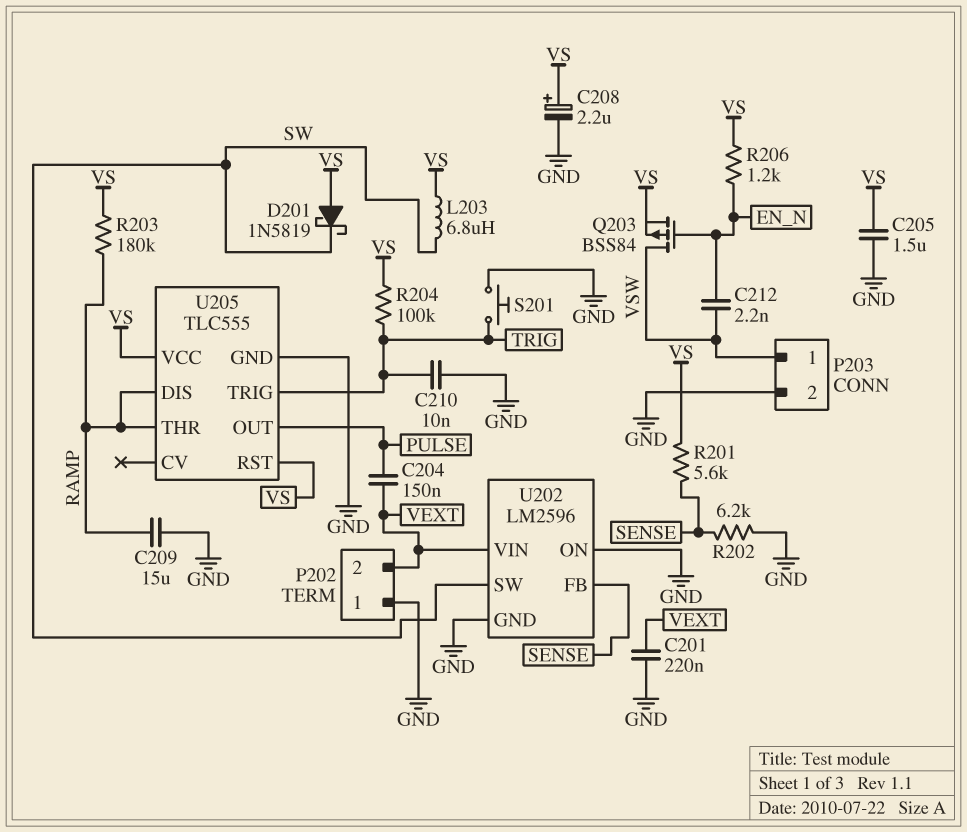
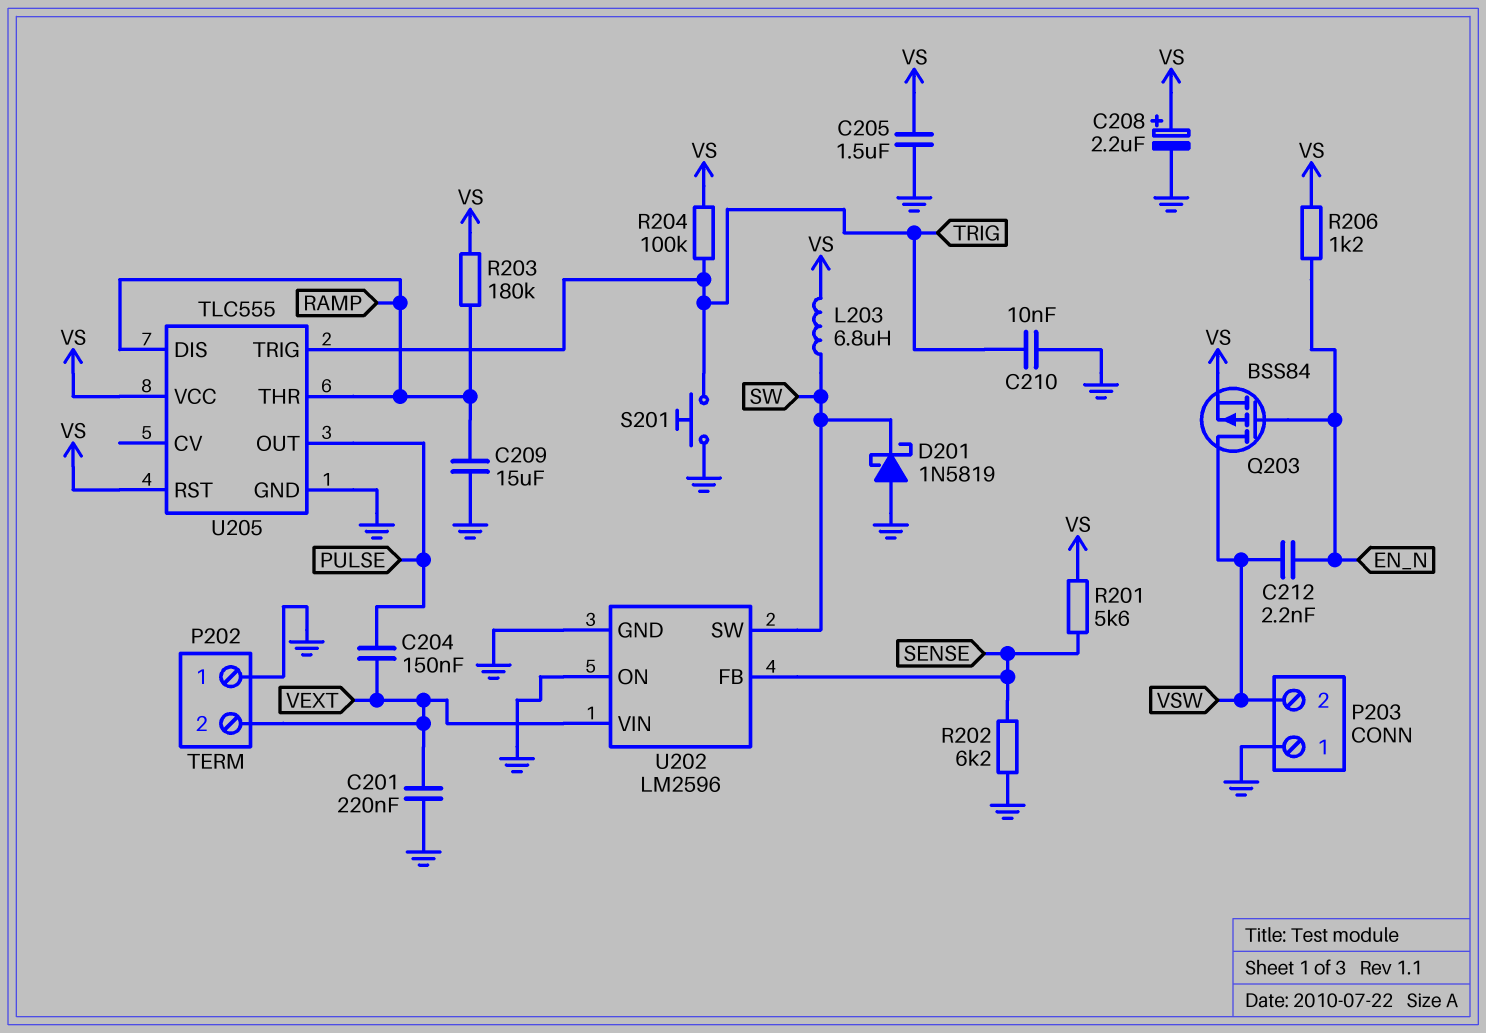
D201: schottky 1N5819 (A VS, K SW) -> schottky 1N5819 (A GND, K SW)
P203 pin 1: VSW -> GND
P203 pin 2: GND -> VSW

